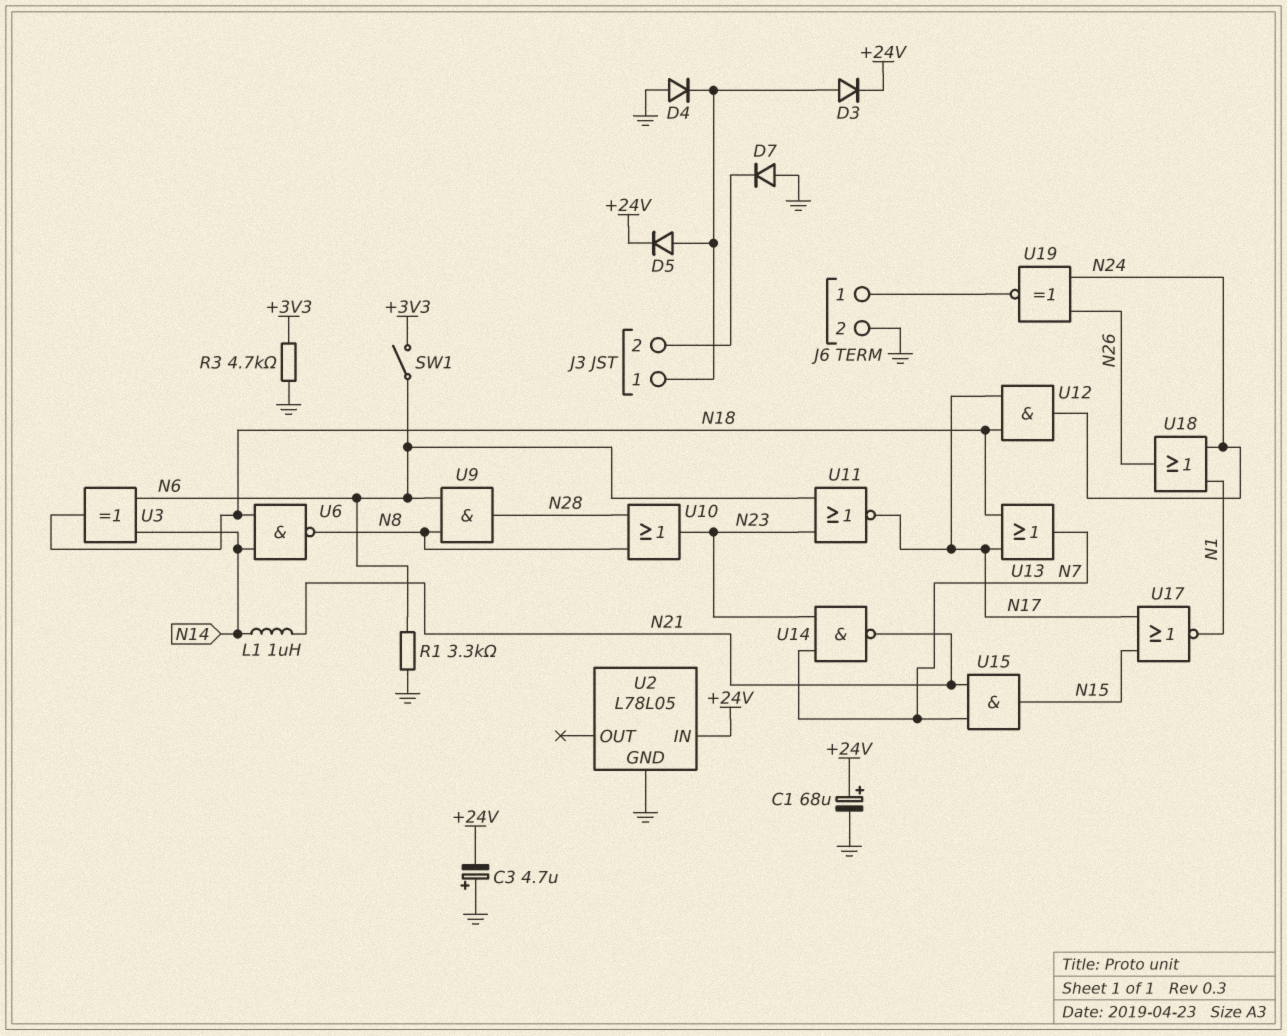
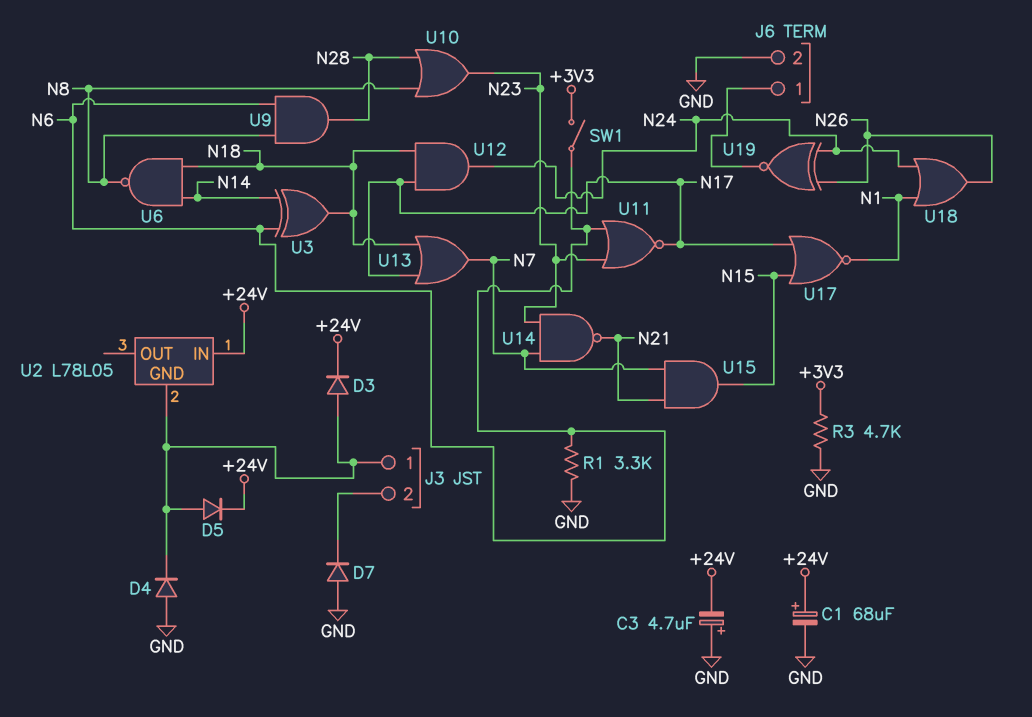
L1: 1uH (N14, N21) -> none
U2 pin GND: GND -> J3/1

